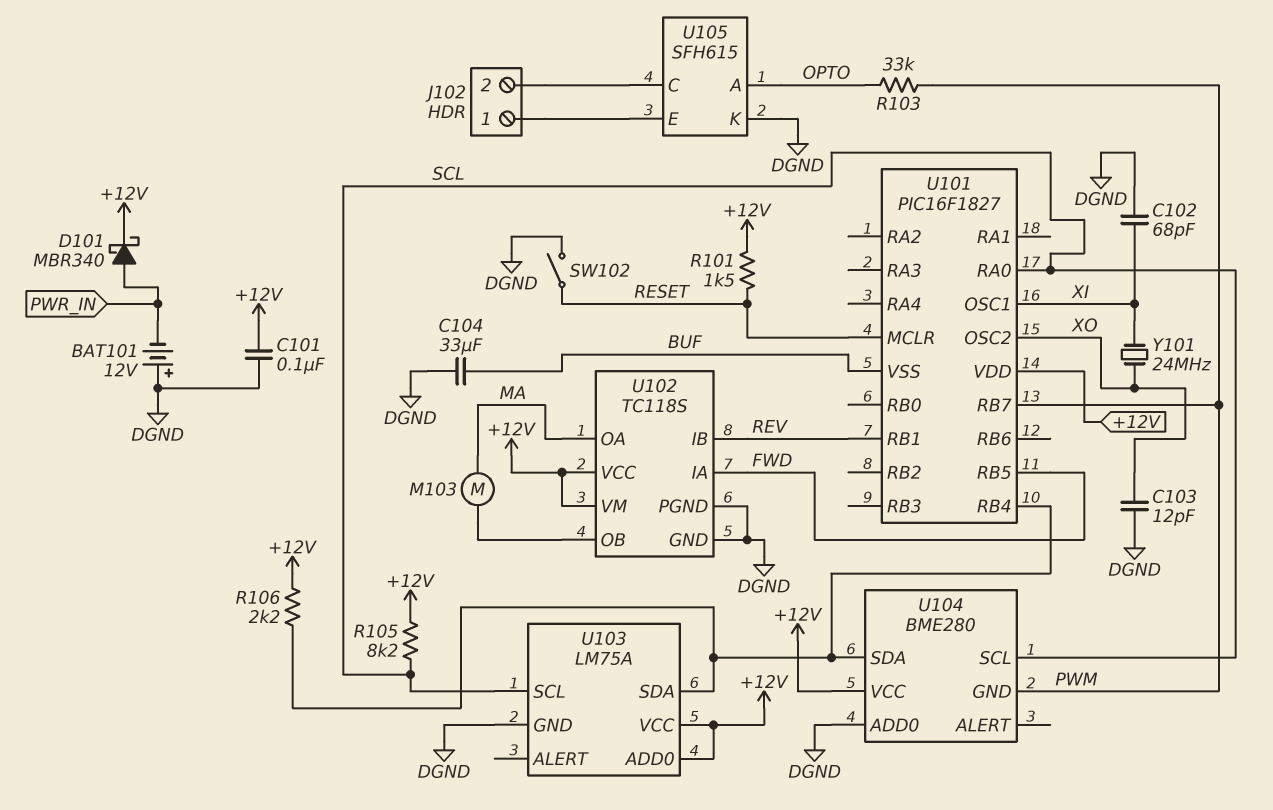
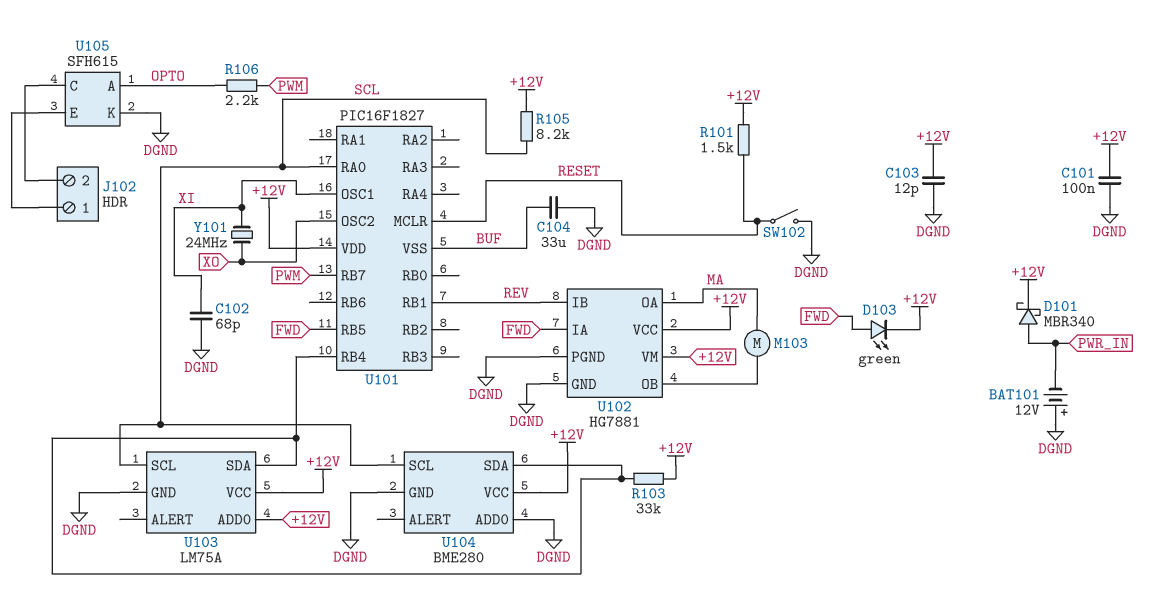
C103: 12pF (DGND, XO) -> 12pF (+12V, DGND)
D103: none -> LED green (A FWD, K +12V)
R103: 33k (OPTO, PWM) -> 33k (+12V, U101/RB4)
R106: 2.2k (+12V, U101/RB4) -> 2.2k (OPTO, PWM)
U102: TC118S -> HG7881
U104 pin GND: PWM -> DGND

